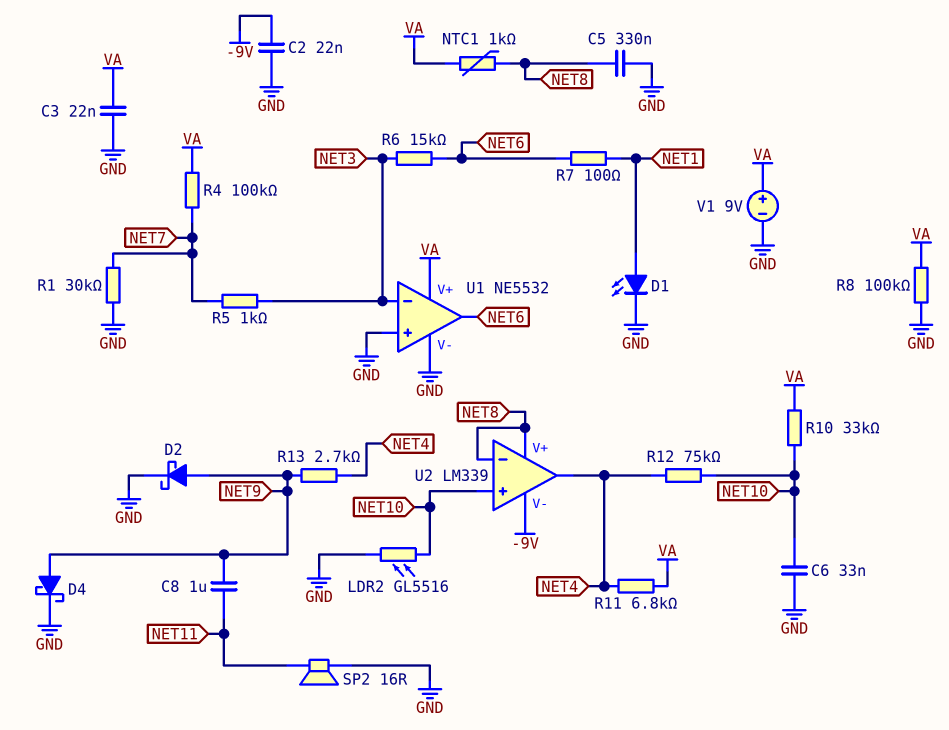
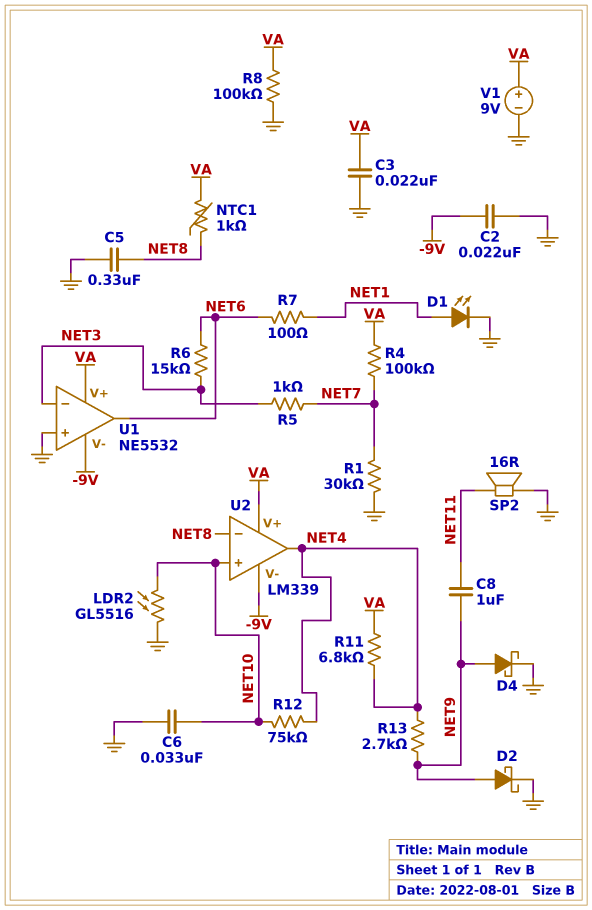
R10: 33k (NET10, VA) -> none
U1 pin V-: GND -> -9V
U2 pin V+: NET8 -> VA

